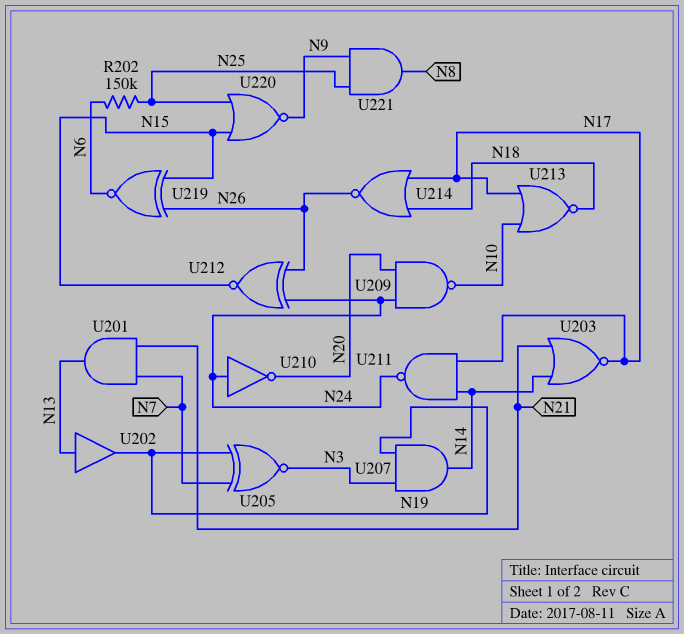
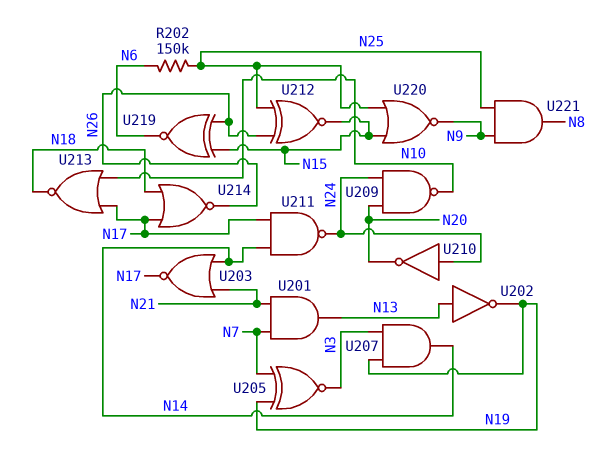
U202: buffer (in N13, out N19) -> NOT (in N13, out N19)
U212: XNOR (in N24, in N26, out N15) -> XNOR (in N25, in N26, out N15)

